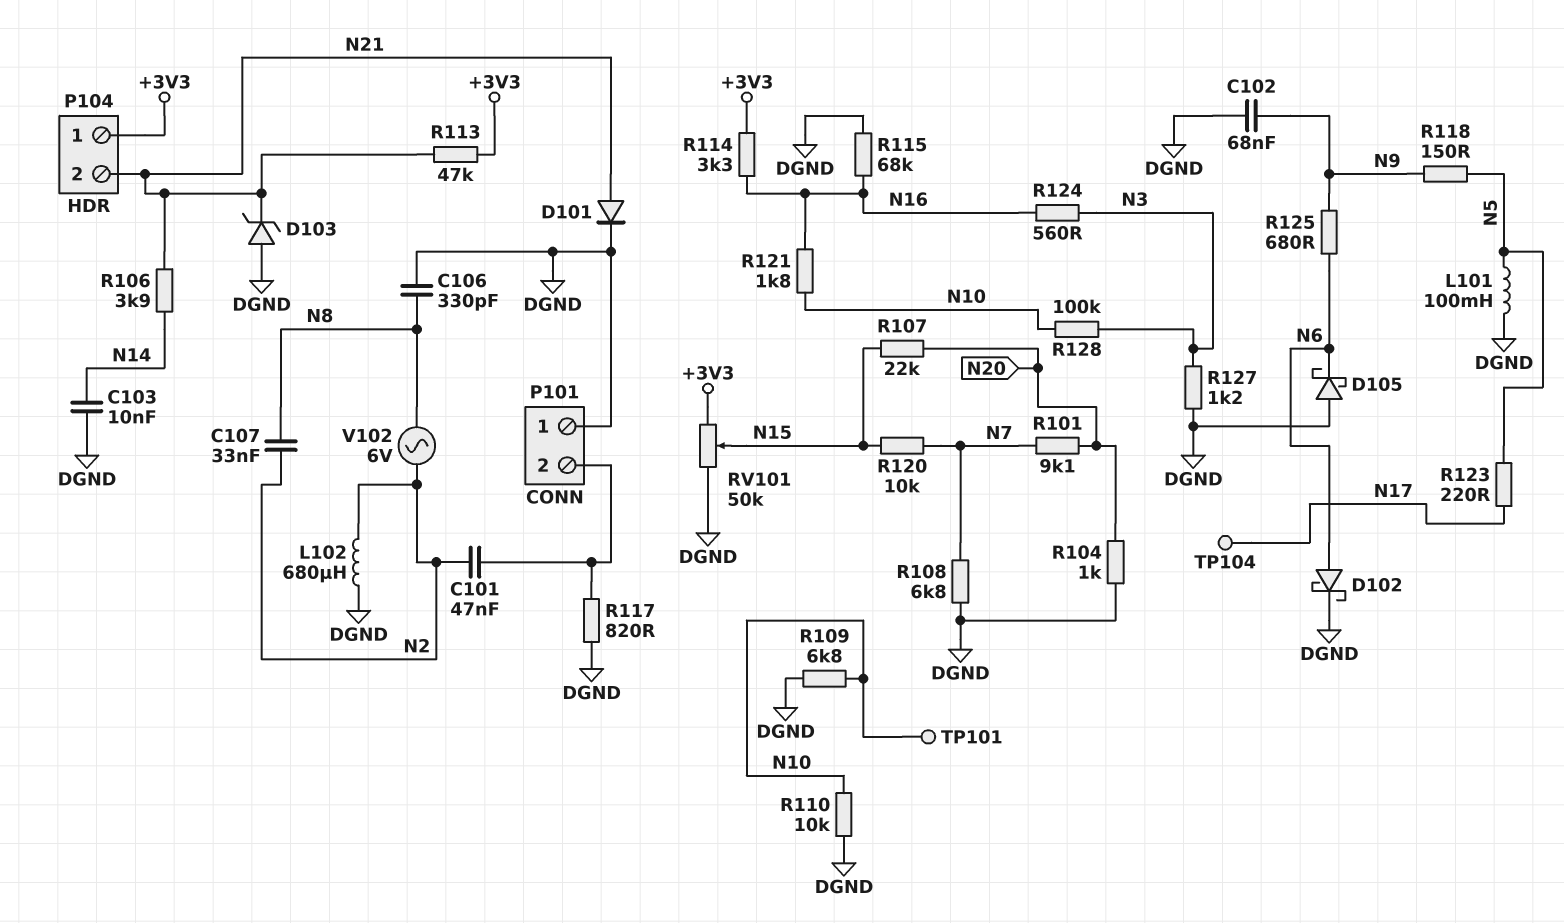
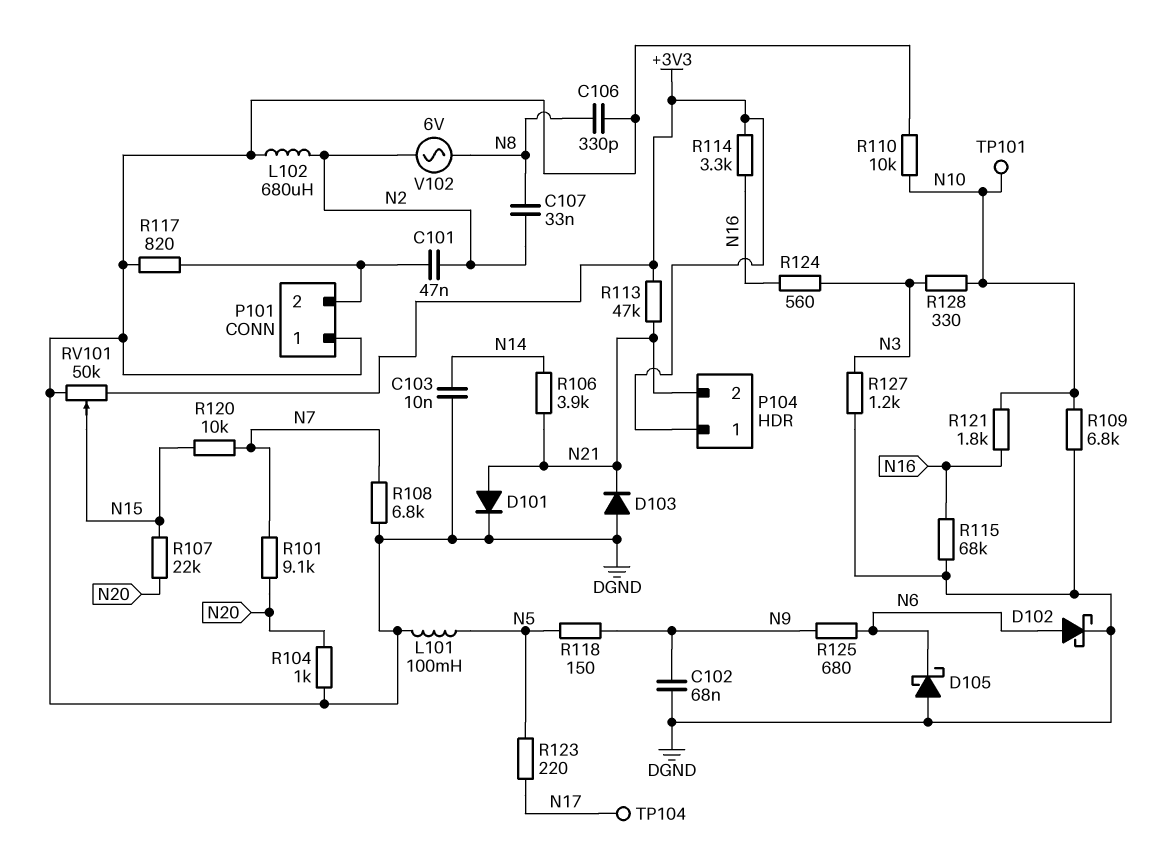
D103: zener (A DGND, K N21) -> diode (A DGND, K N21)
R128: 100k (N3, N10) -> 330 (N3, N10)

